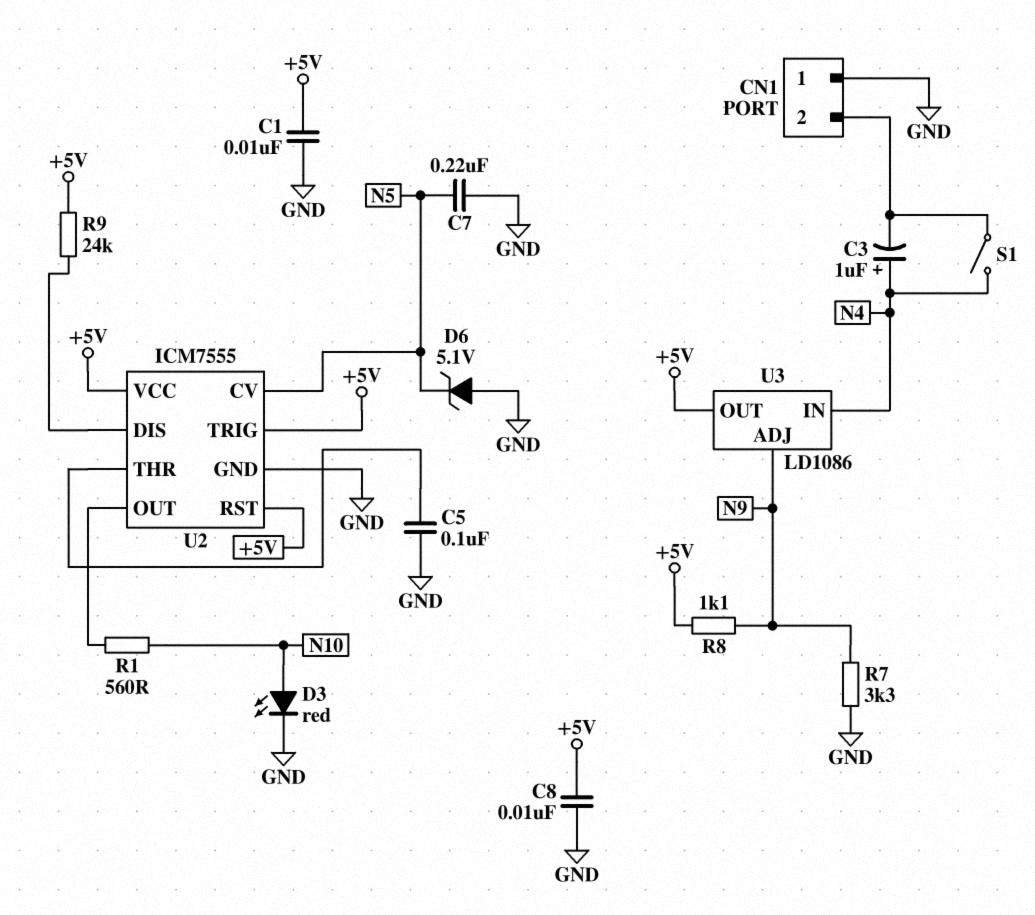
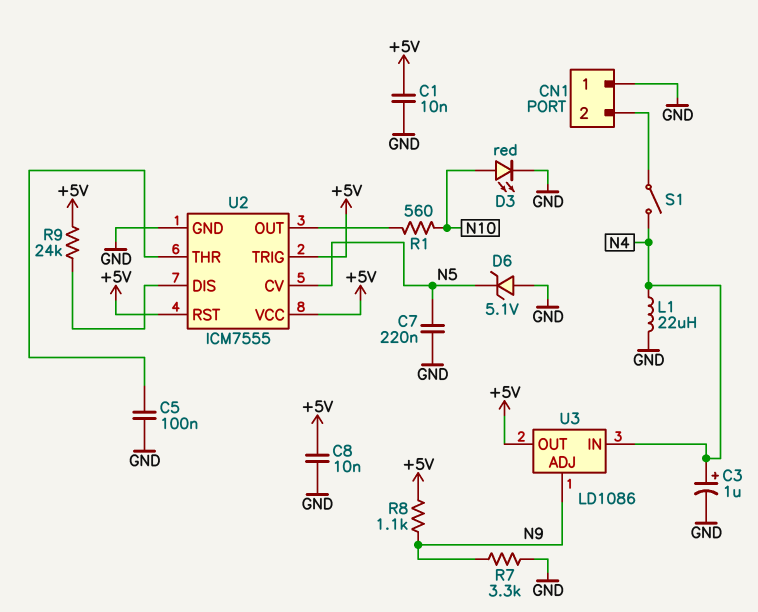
C3: 1uF (plus N4, minus CN1/2) -> 1uF (plus N4, minus GND)
L1: none -> 22uH (GND, N4)

